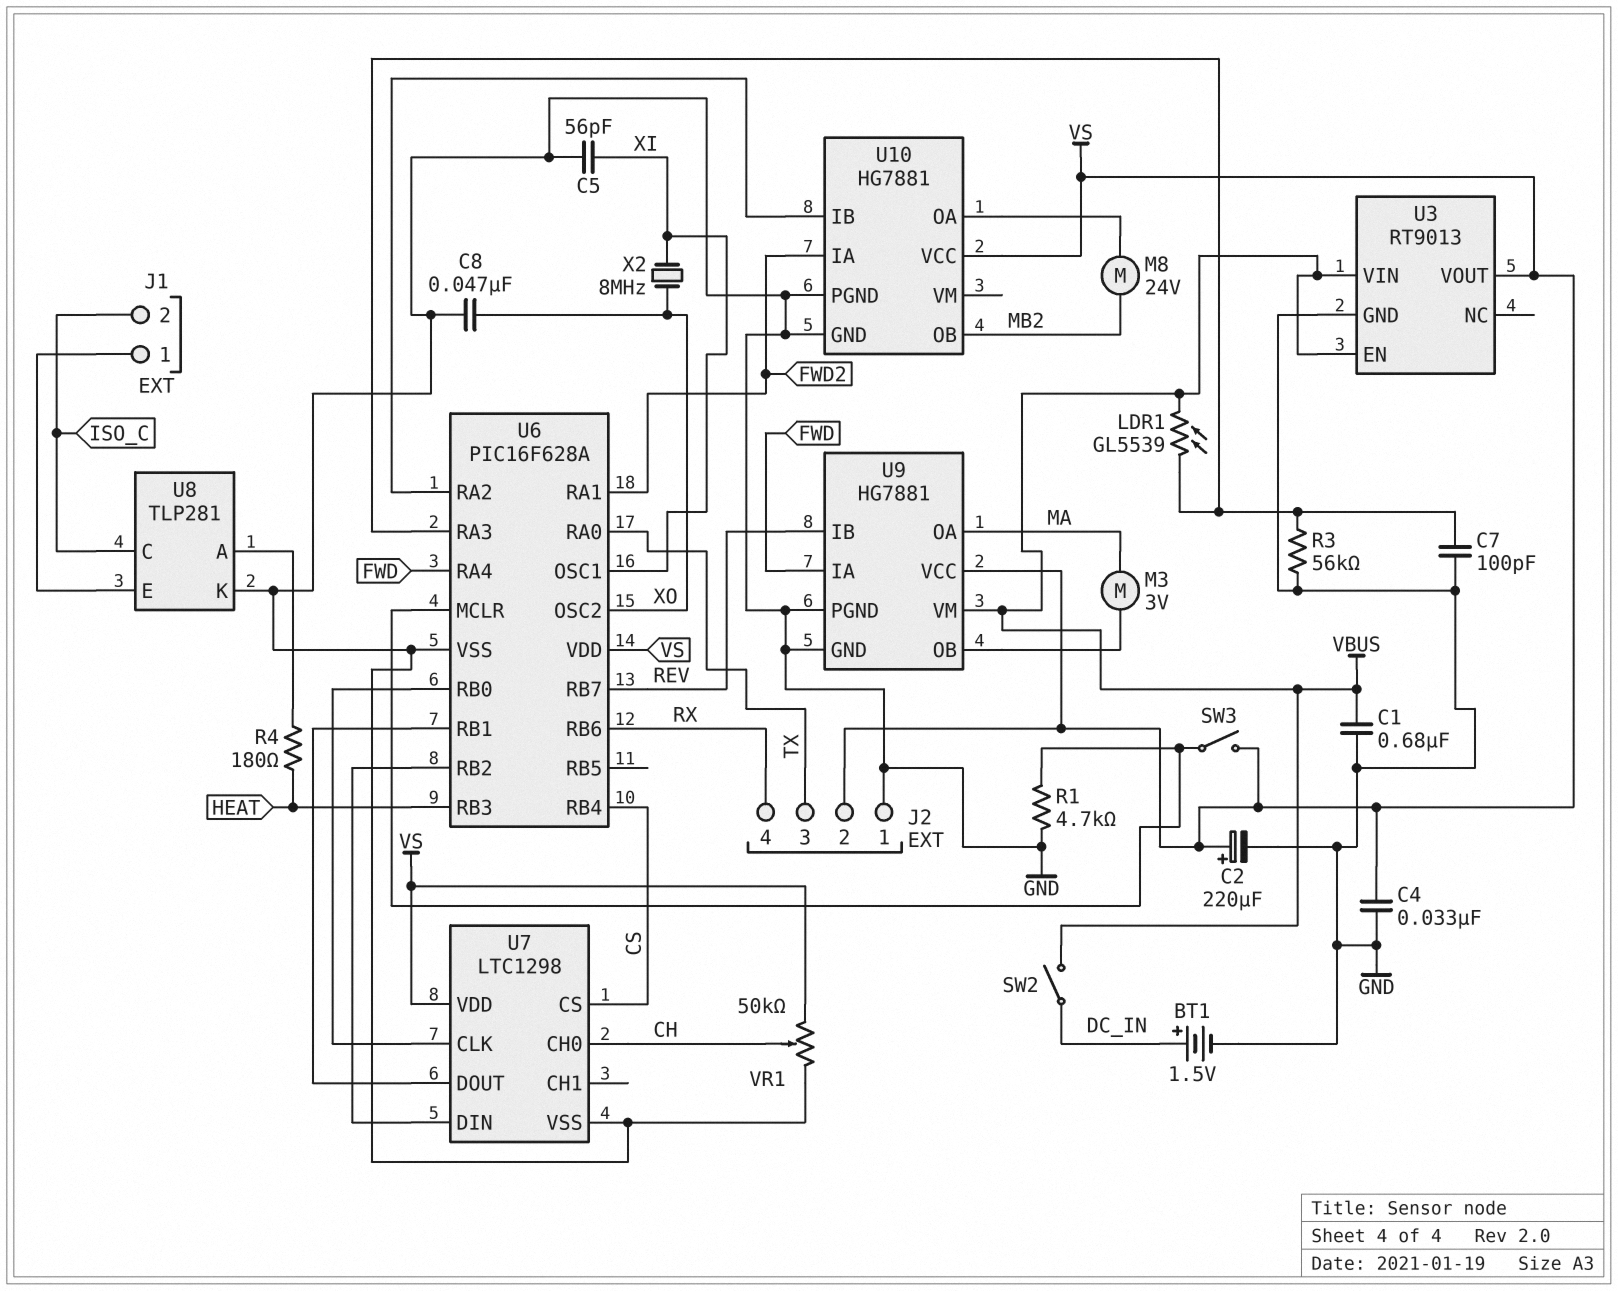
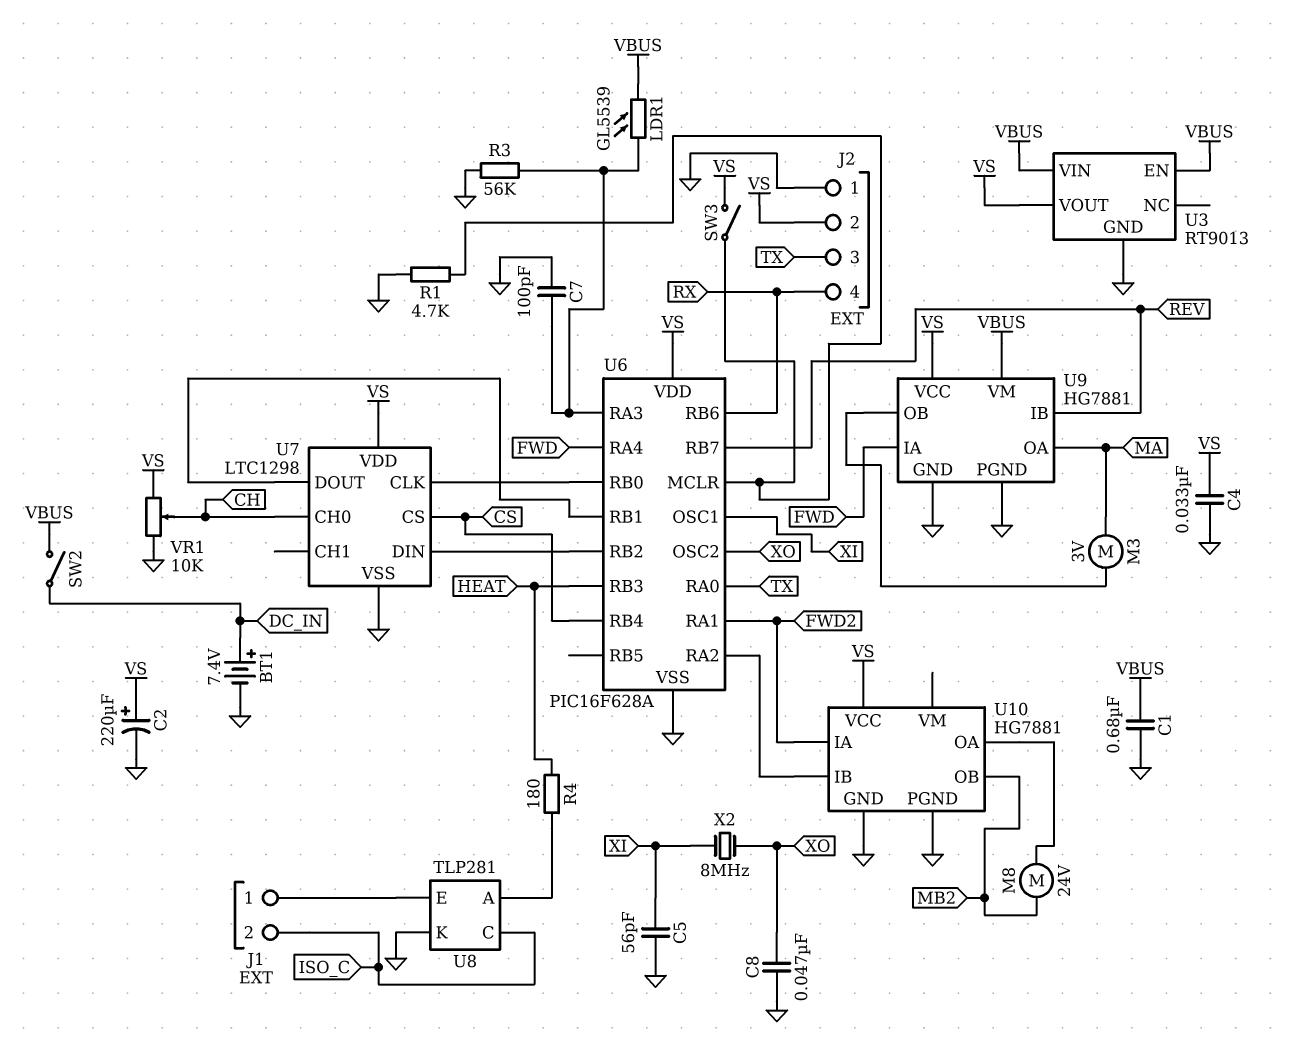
BT1: 1.5V (plus DC_IN, minus GND) -> 7.4V (plus DC_IN, minus GND)
VR1: 50k (GND, VS, wiper CH) -> 10k (GND, VS, wiper CH)

